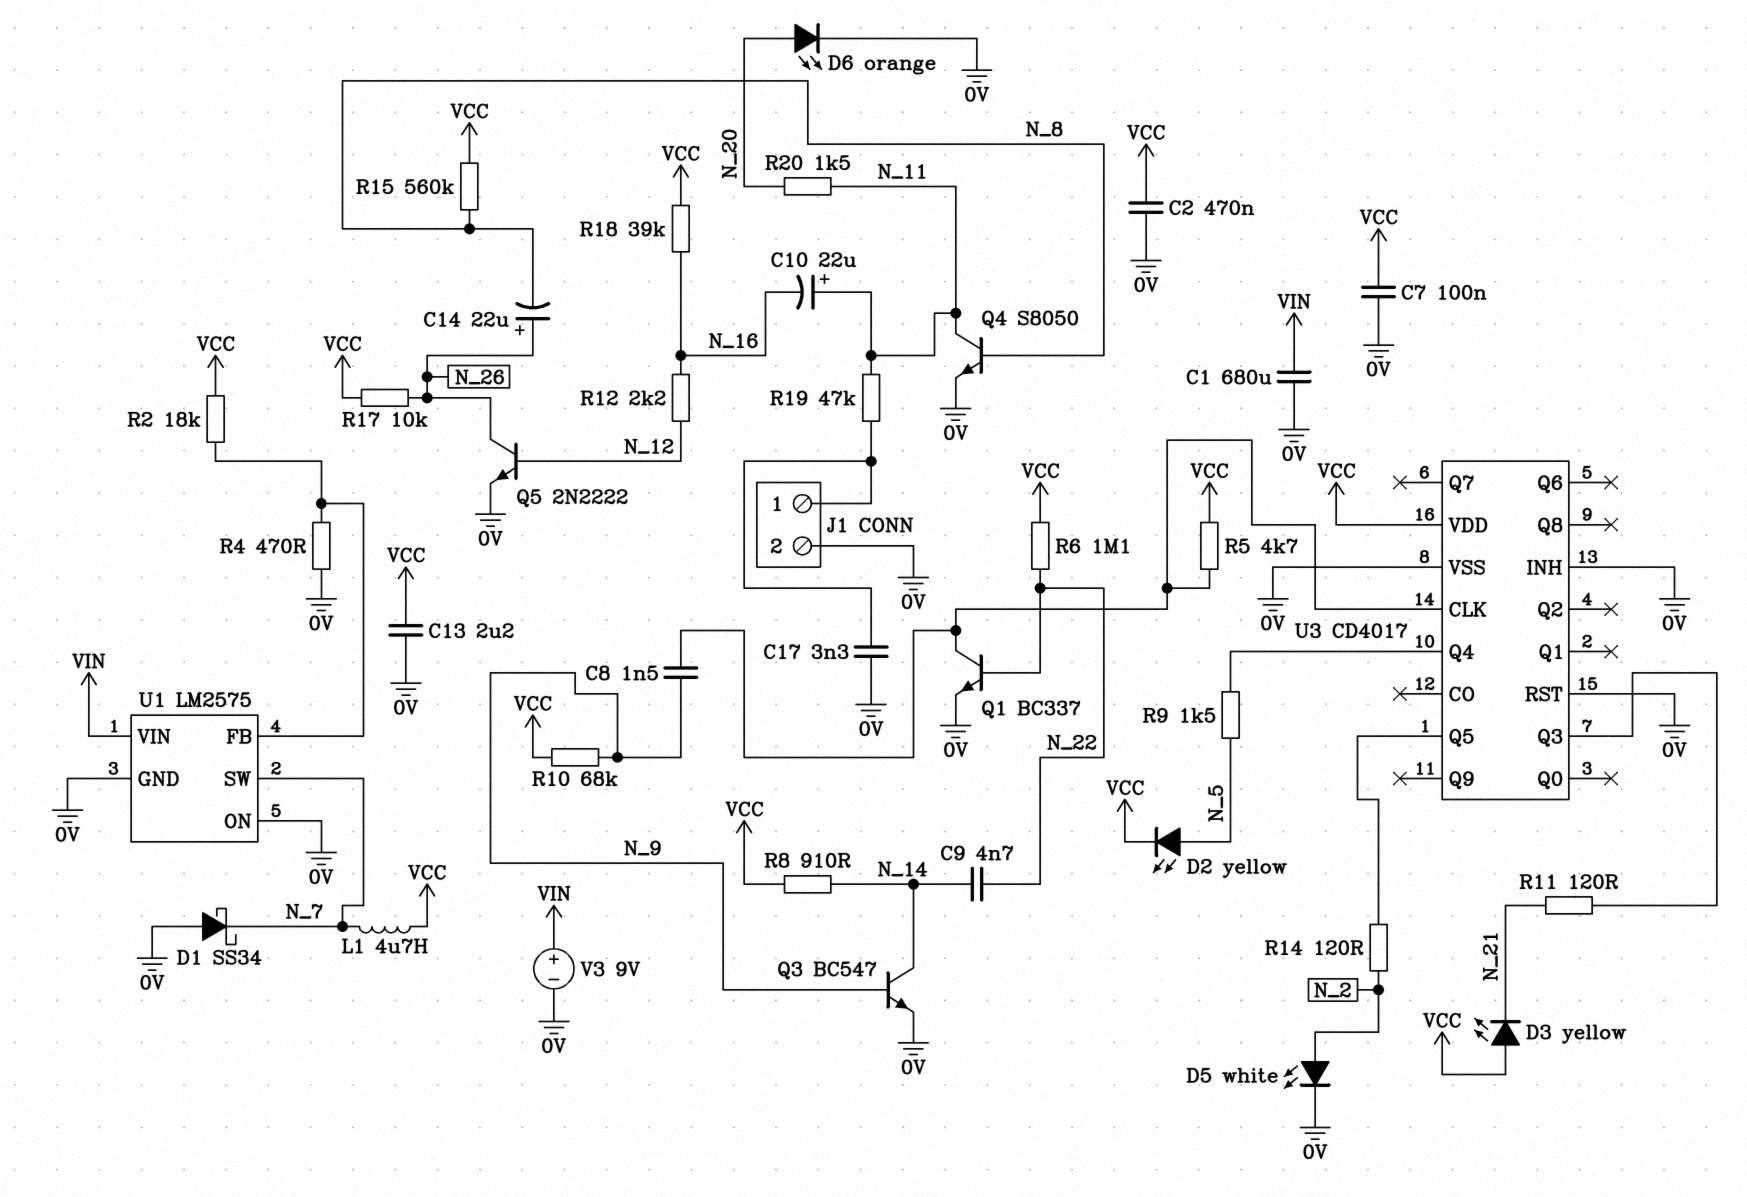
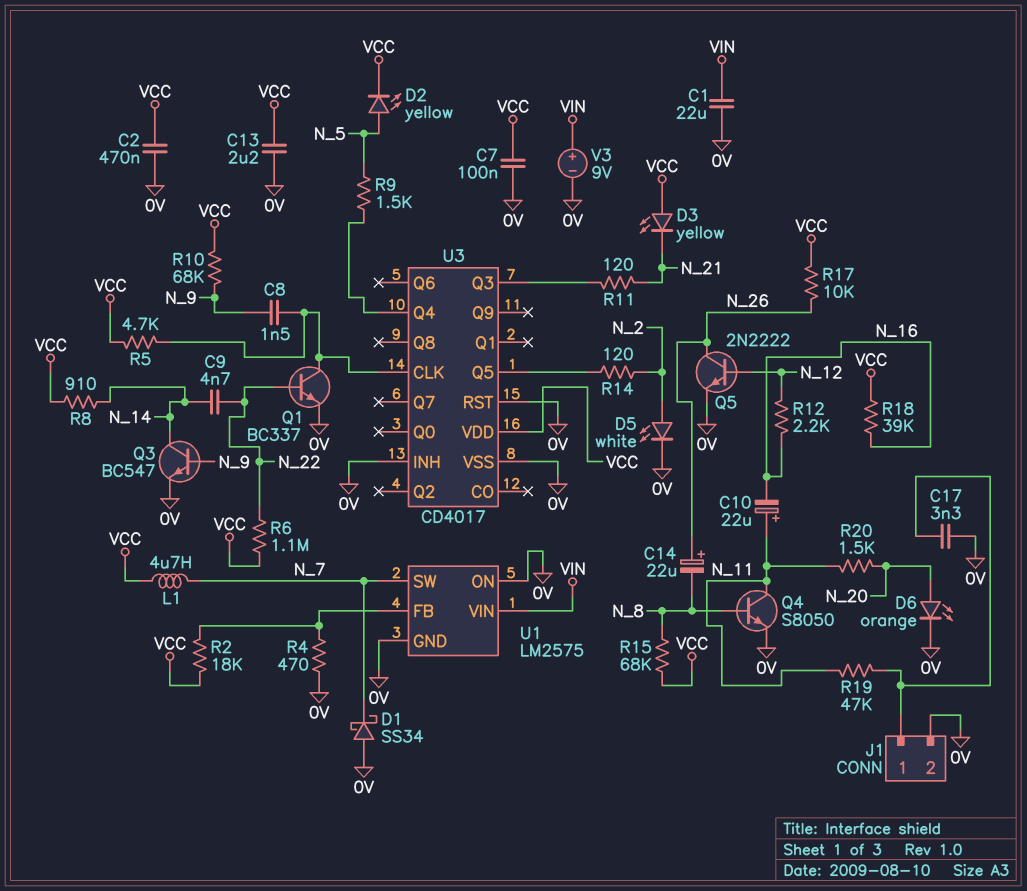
C1: 680uF (0V, VIN) -> 22uF (0V, VIN)
R15: 560k (N_8, VCC) -> 68k (N_8, VCC)

